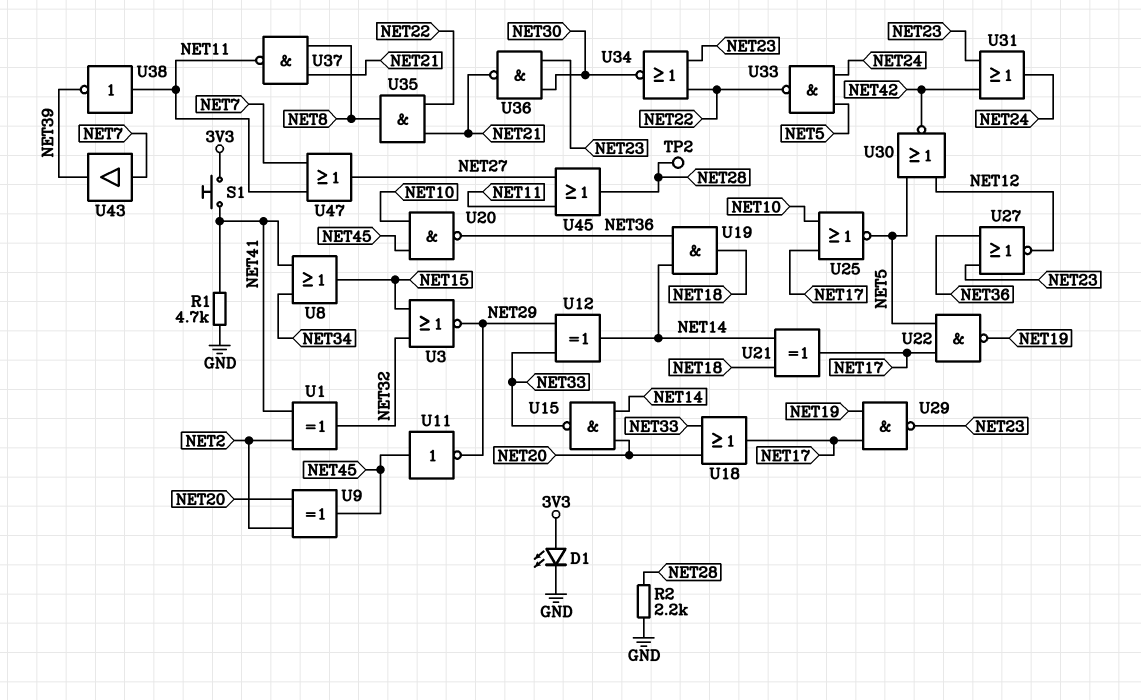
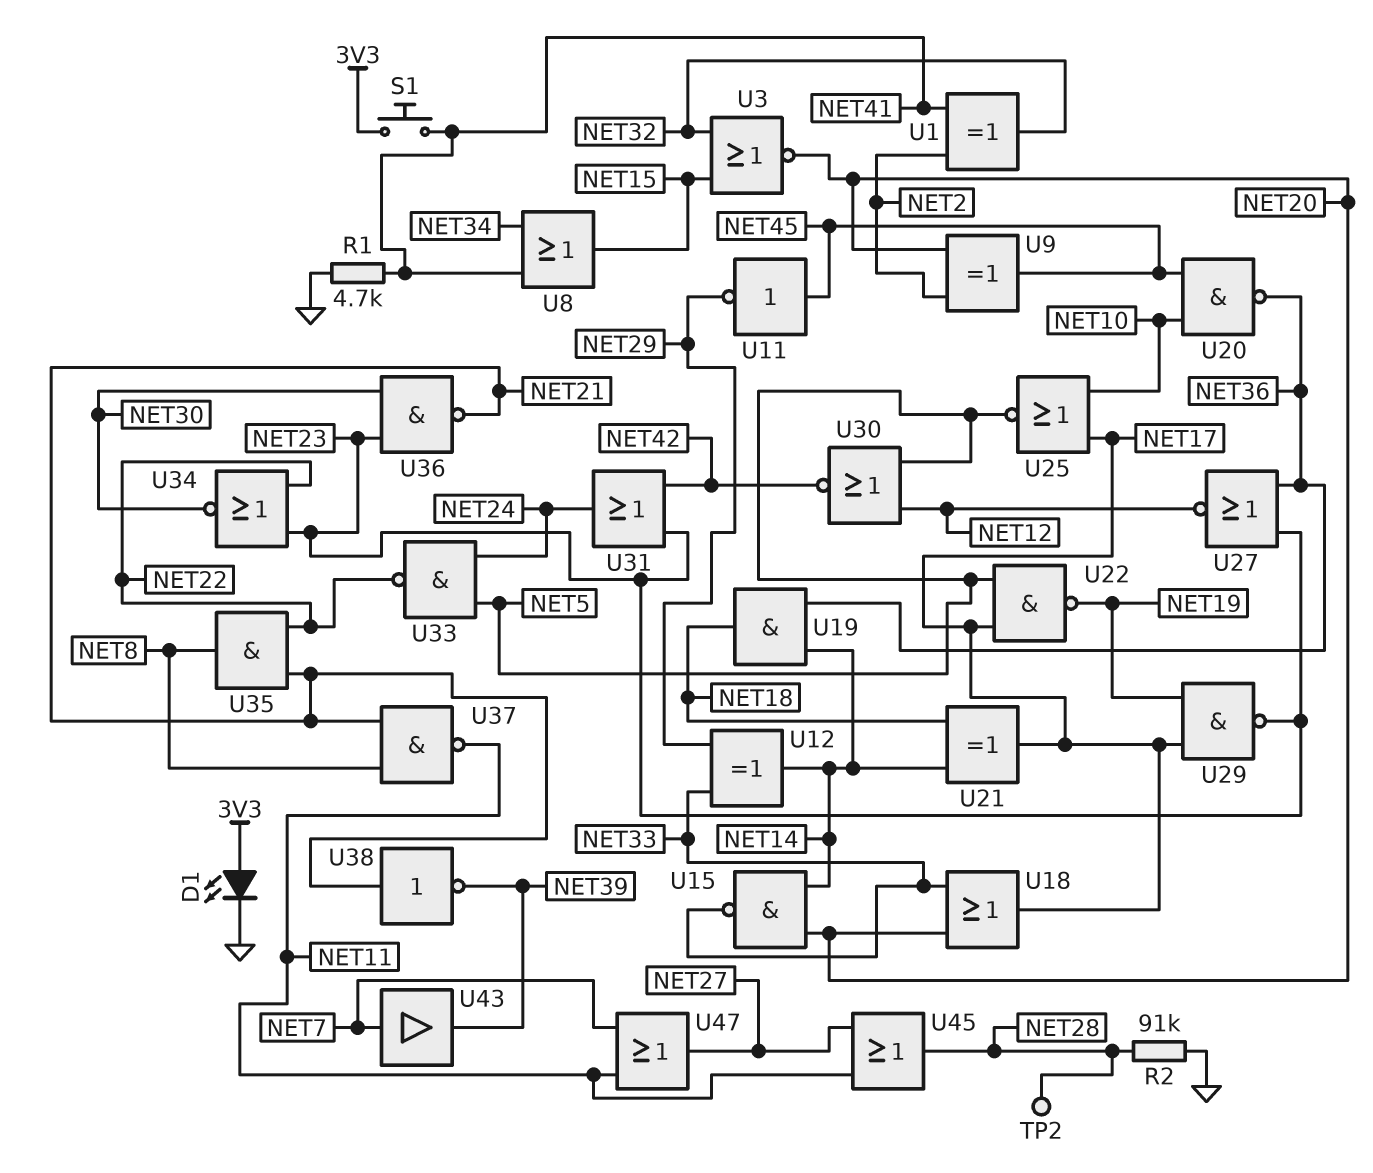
R2: 2.2k (GND, NET28) -> 91k (GND, NET28)
U3: NOR (in NET15, in NET32, out NET29) -> NOR (in NET15, in NET32, out NET20)
U38: NOT (in NET11, out NET39) -> NOT (in NET21, out NET39)

